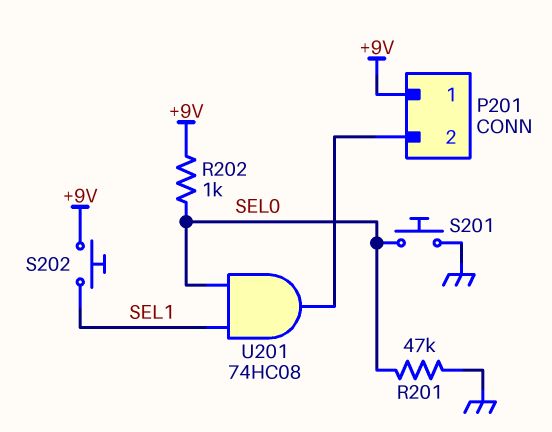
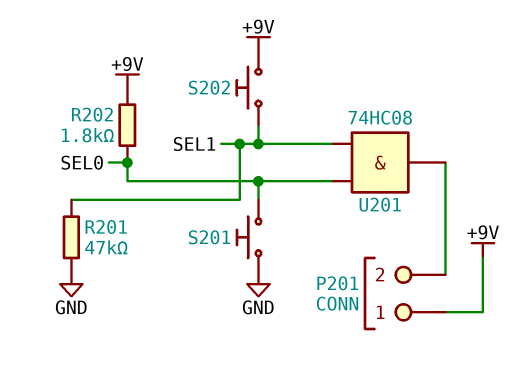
R201: 47k (GND, SEL0) -> 47k (GND, SEL1)
R202: 1k (+9V, SEL0) -> 1.8k (+9V, SEL0)

